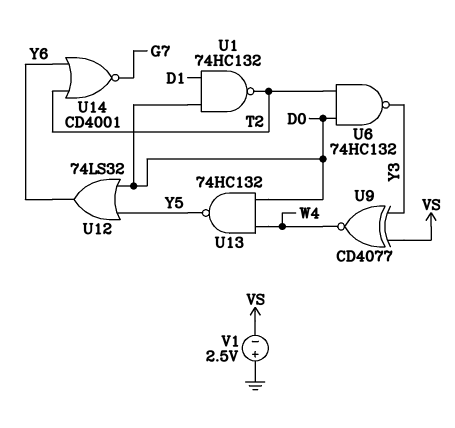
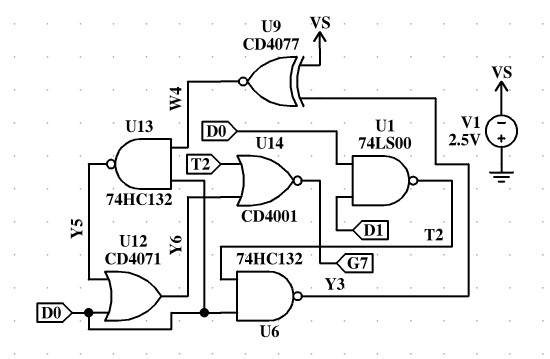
U1: NAND 74HC132 (in D0, in D1, out T2) -> NAND 74LS00 (in D0, in D1, out T2)
U12: OR 74LS32 (in D0, in Y5, out Y6) -> OR CD4071 (in D0, in Y5, out Y6)

